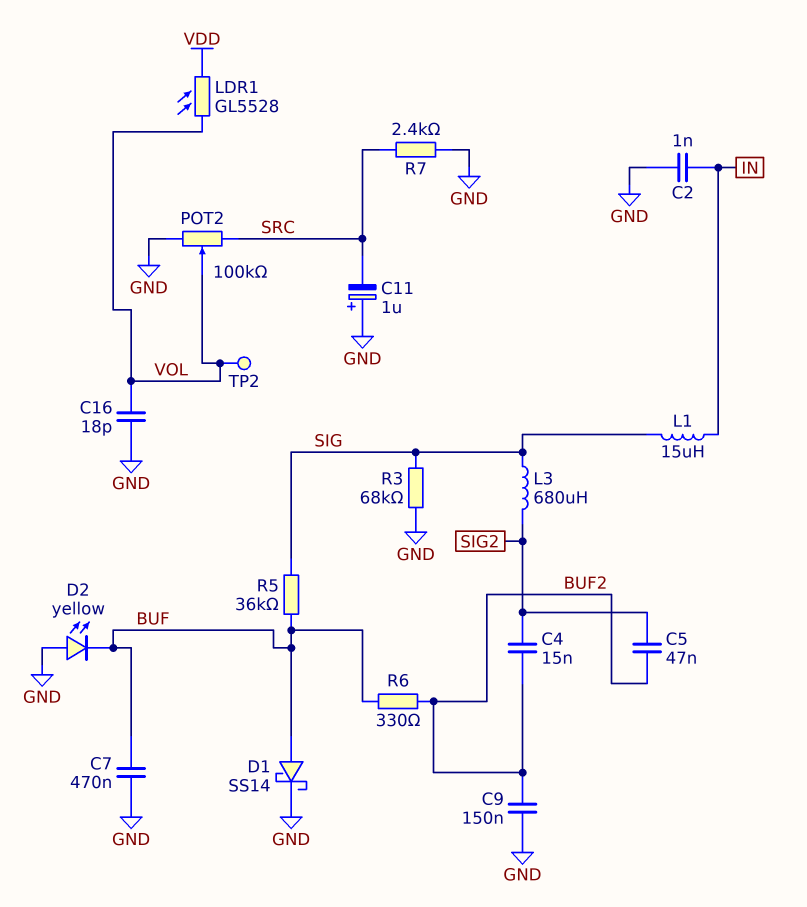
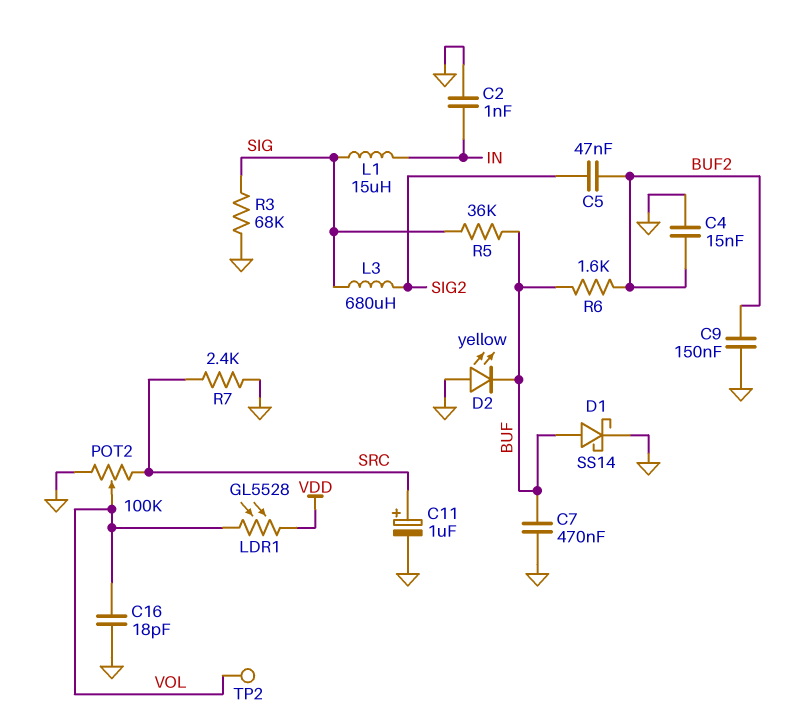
C4: 15nF (BUF2, SIG2) -> 15nF (BUF2, GND)
C11: 1uF (plus GND, minus SRC) -> 1uF (plus SRC, minus GND)
R6: 330 (BUF, BUF2) -> 1.6k (BUF, BUF2)

